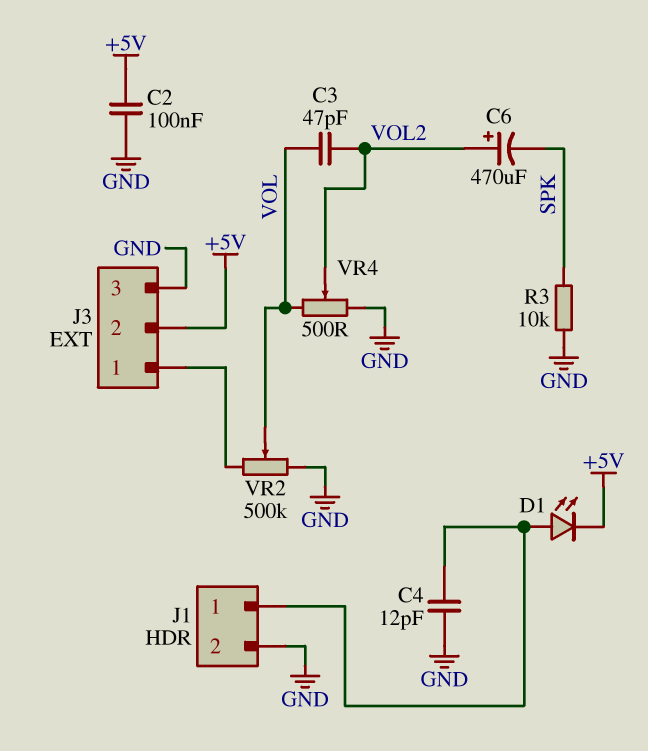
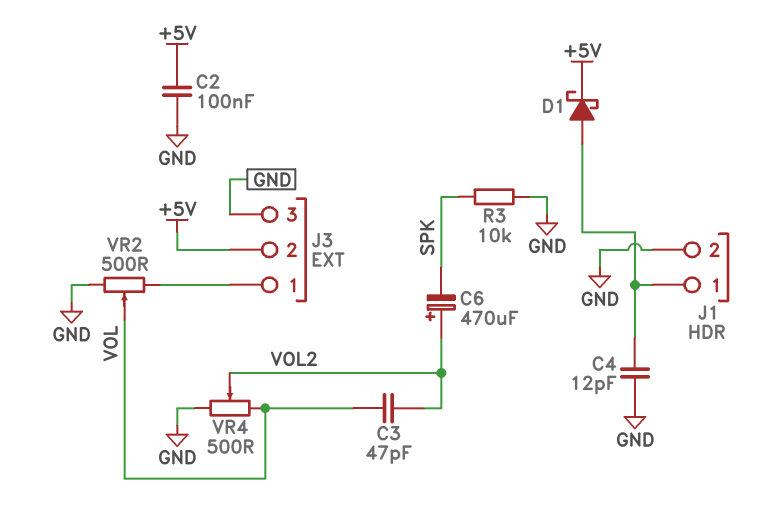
D1: LED (A J1/1, K +5V) -> schottky (A J1/1, K +5V)
VR2: 500k (GND, J3/1, wiper VOL) -> 500 (GND, J3/1, wiper VOL)

